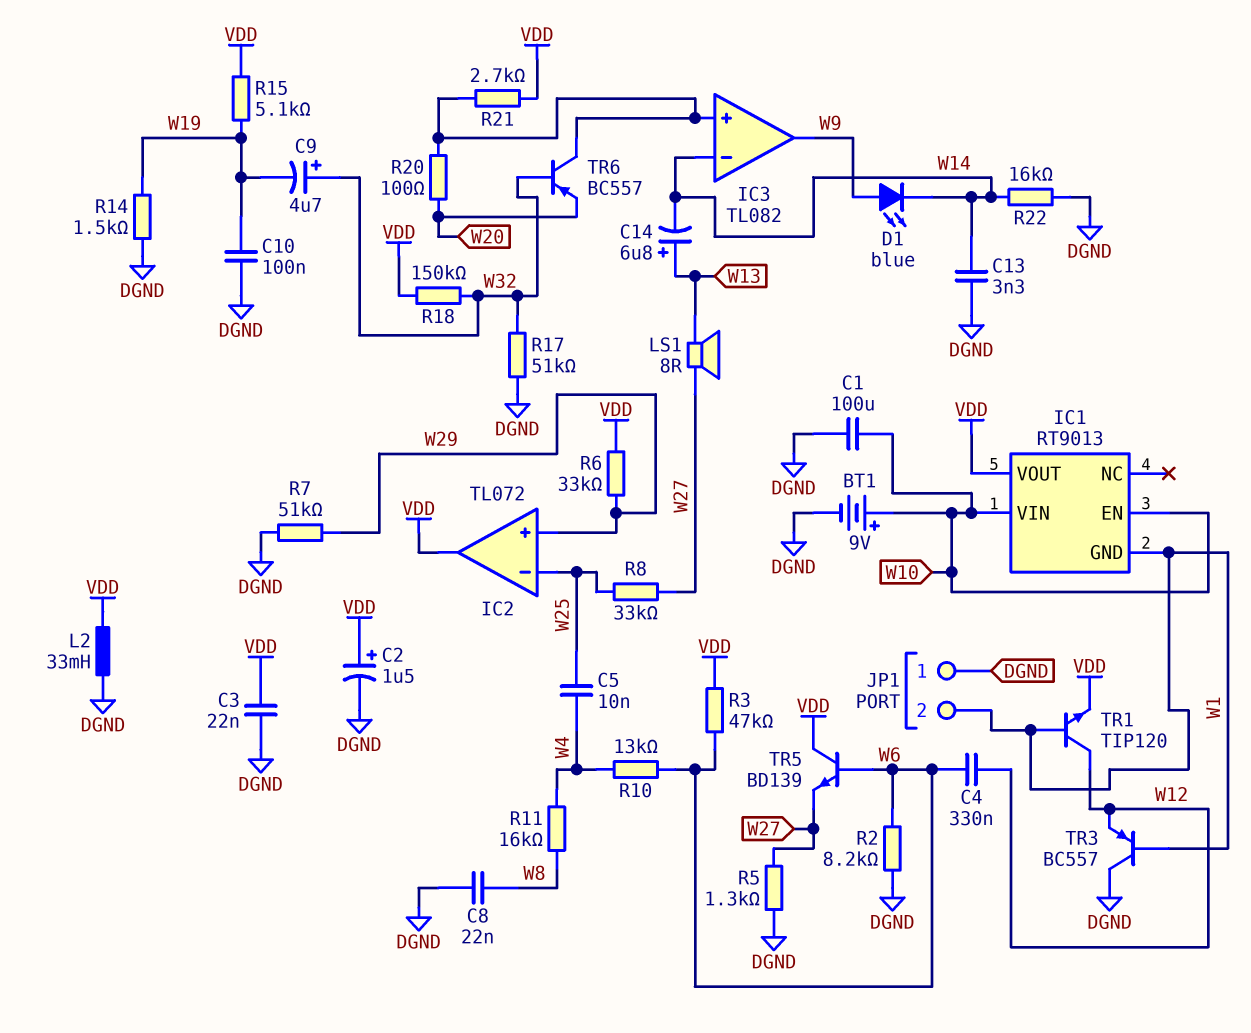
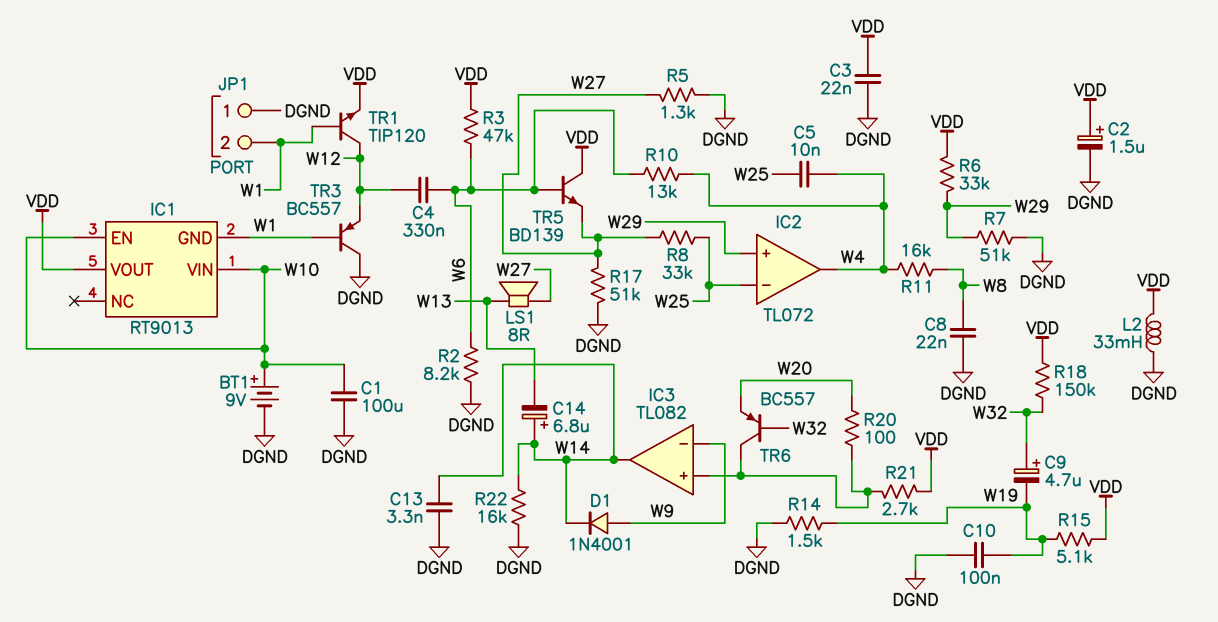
C14: 6.8uF (plus W13, minus W14) -> 6.8uF (plus W14, minus W13)
D1: LED blue (A W9, K W14) -> diode 1N4001 (A W9, K W14)
IC2 pin out: VDD -> W4
IC3 pin in-: W14 -> W9
IC3 pin out: W9 -> W14
R17: 51k (DGND, W32) -> 51k (DGND, W27)

